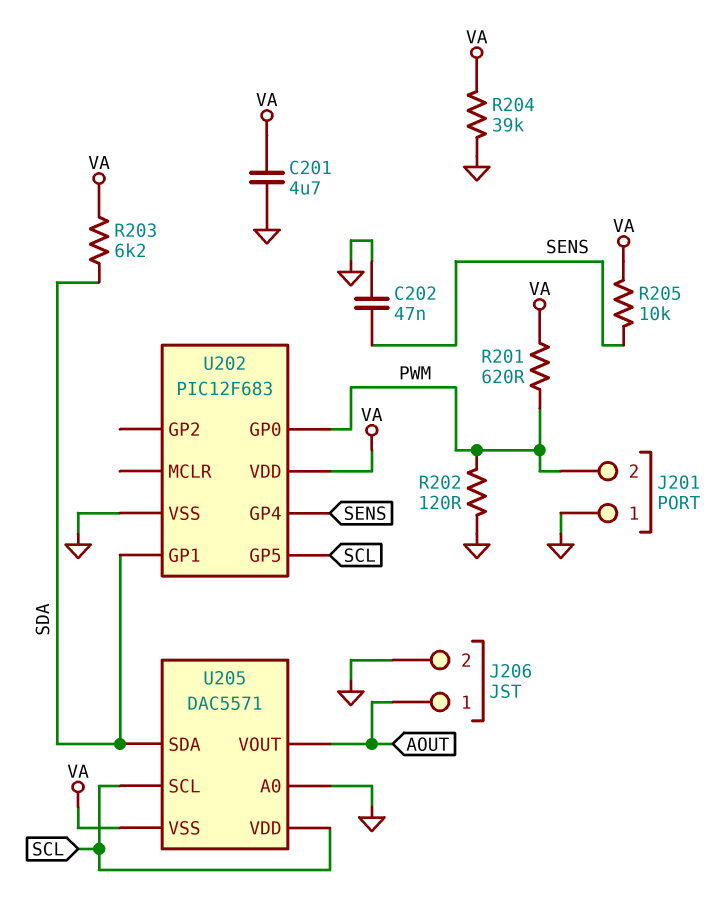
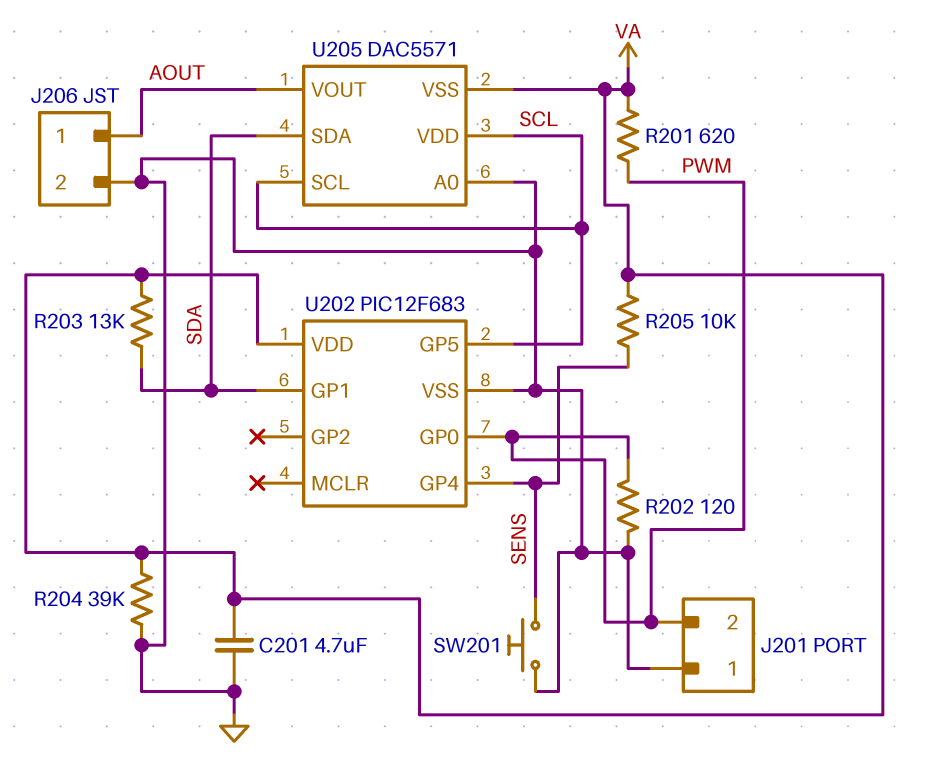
C202: 47nF (GND, SENS) -> none
R203: 6.2k (SDA, VA) -> 13k (SDA, VA)
SW201: none -> button (GND, SENS)

